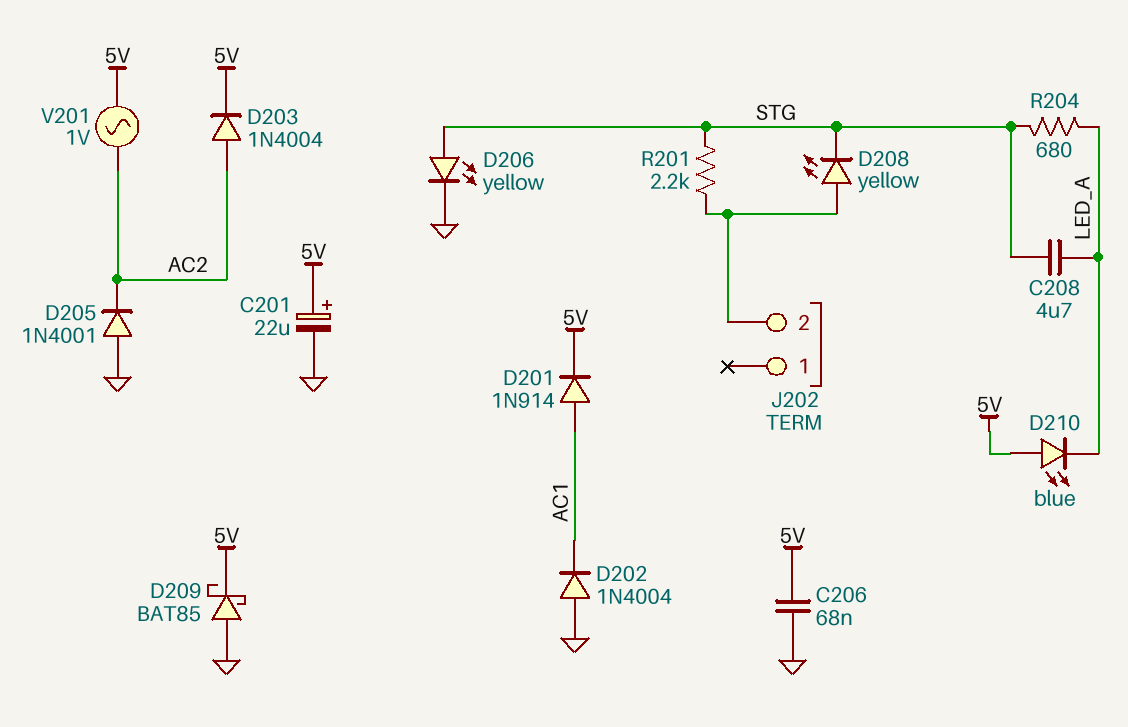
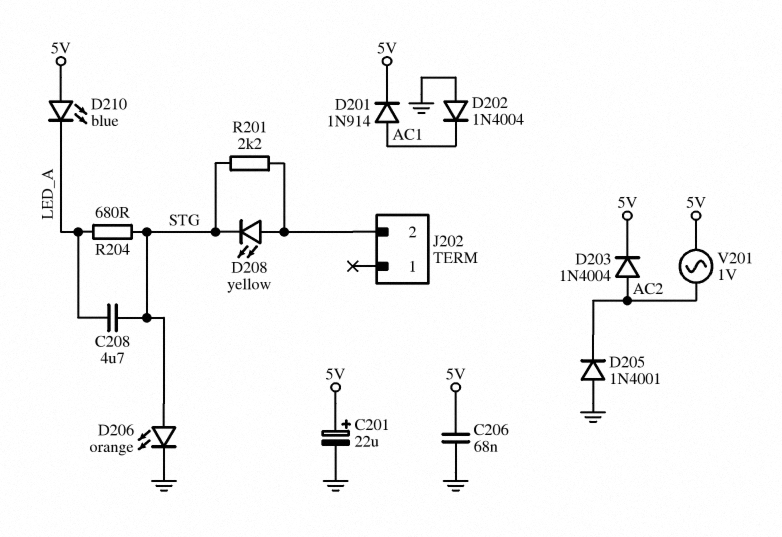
D206: LED yellow (A STG, K GND) -> LED orange (A STG, K GND)
D209: schottky BAT85 (A GND, K 5V) -> none

